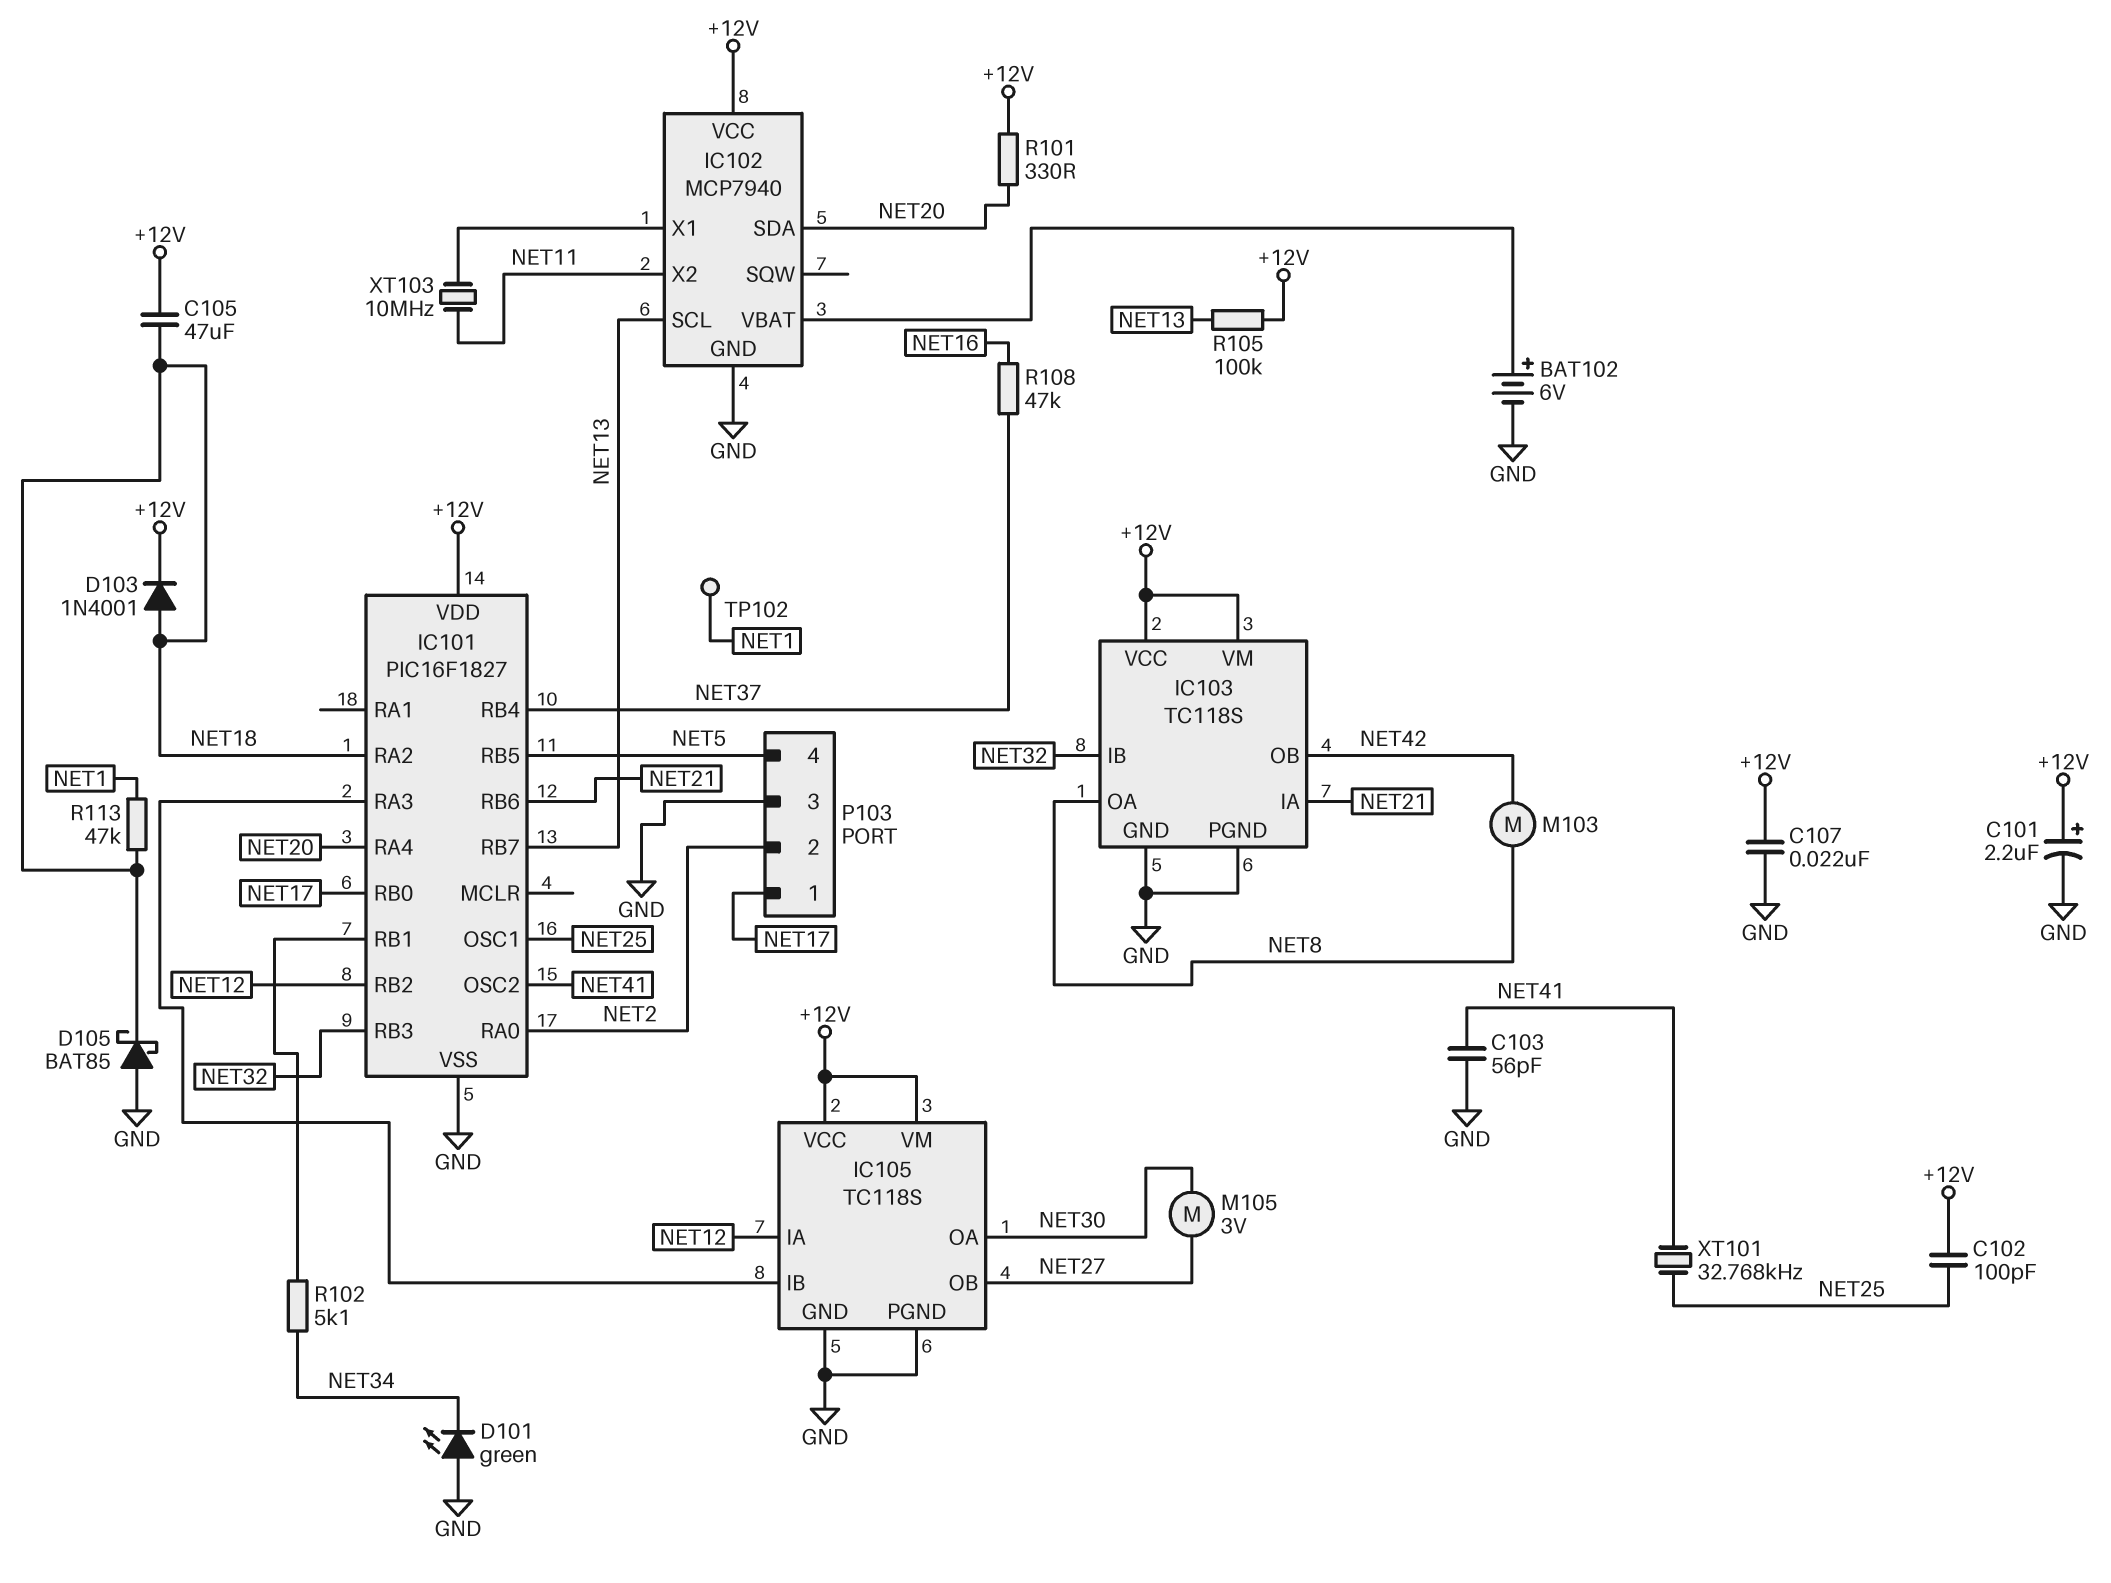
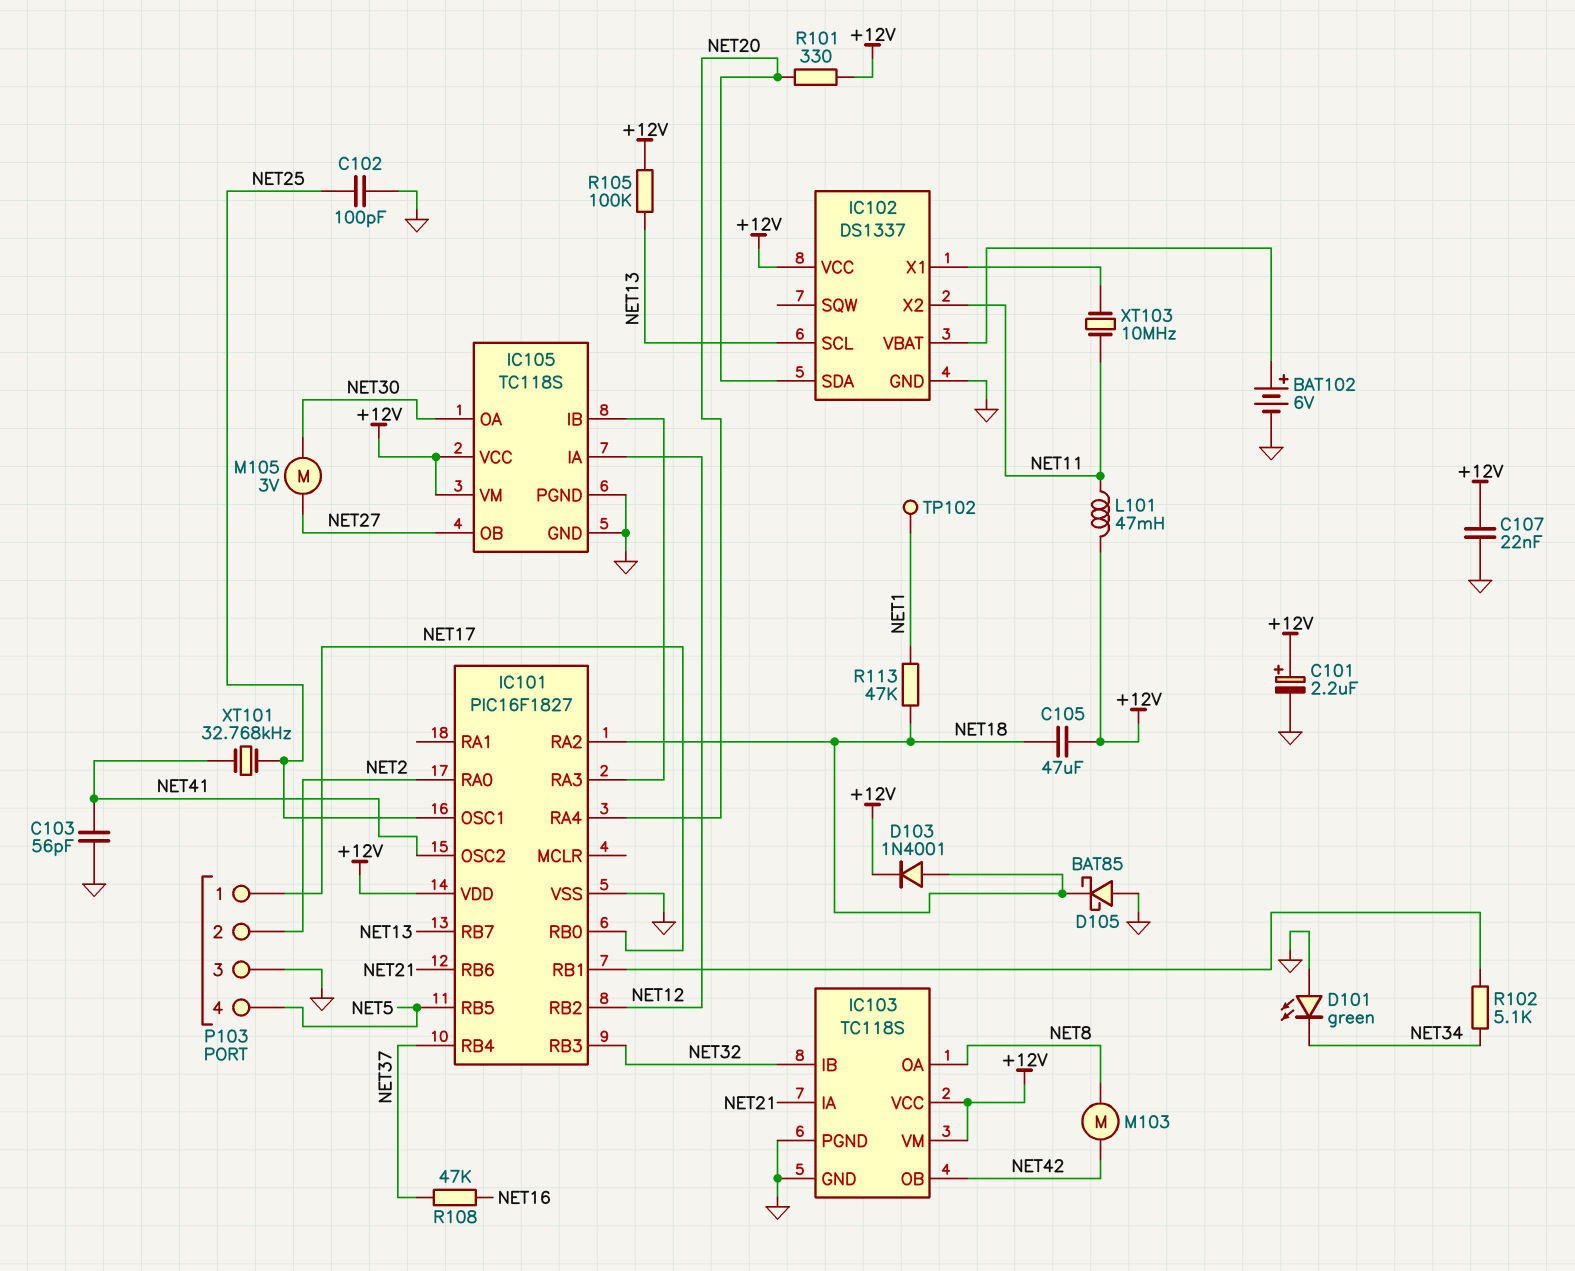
C102: 100pF (+12V, NET25) -> 100pF (GND, NET25)
IC102: MCP7940 -> DS1337
L101: none -> 47mH (+12V, NET11)

